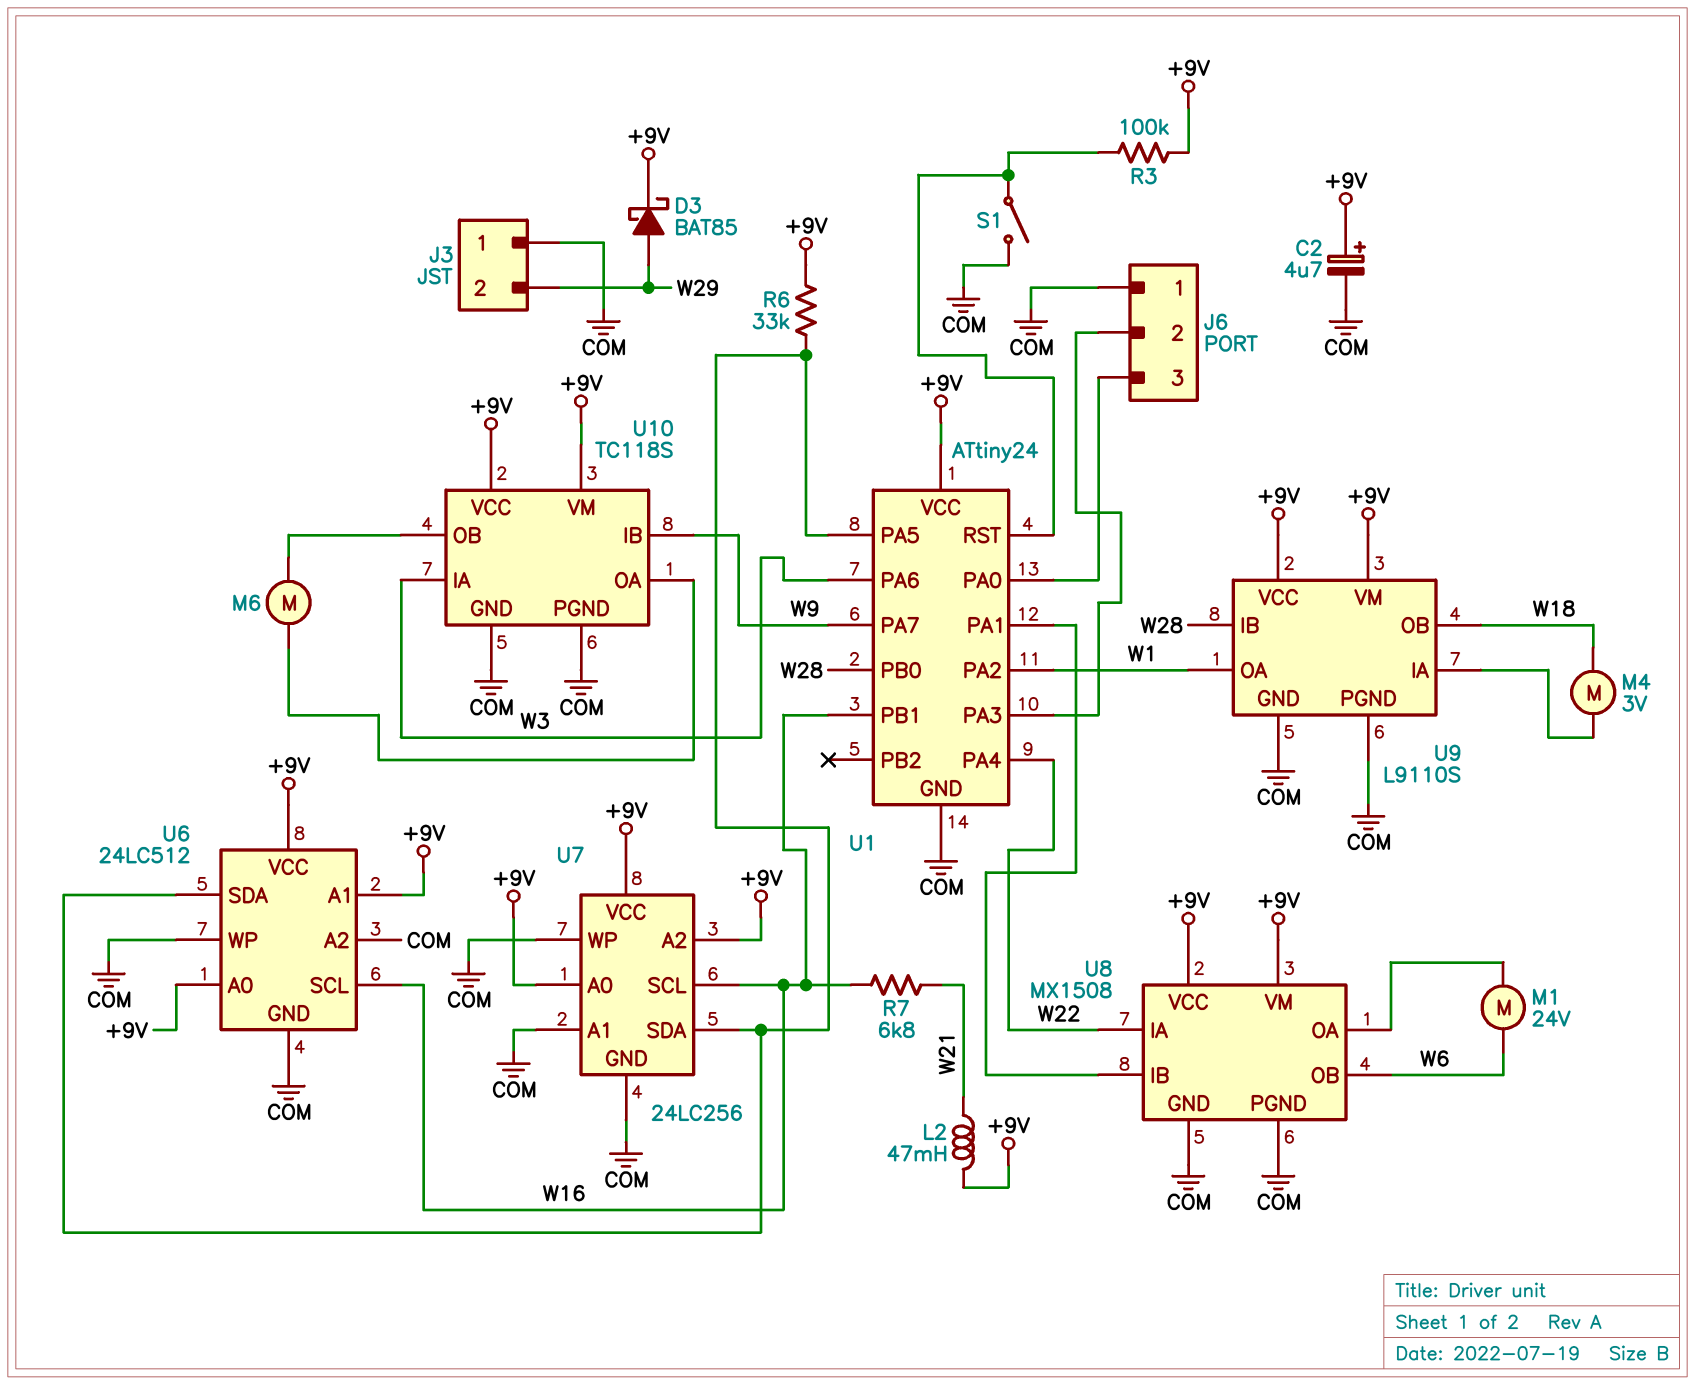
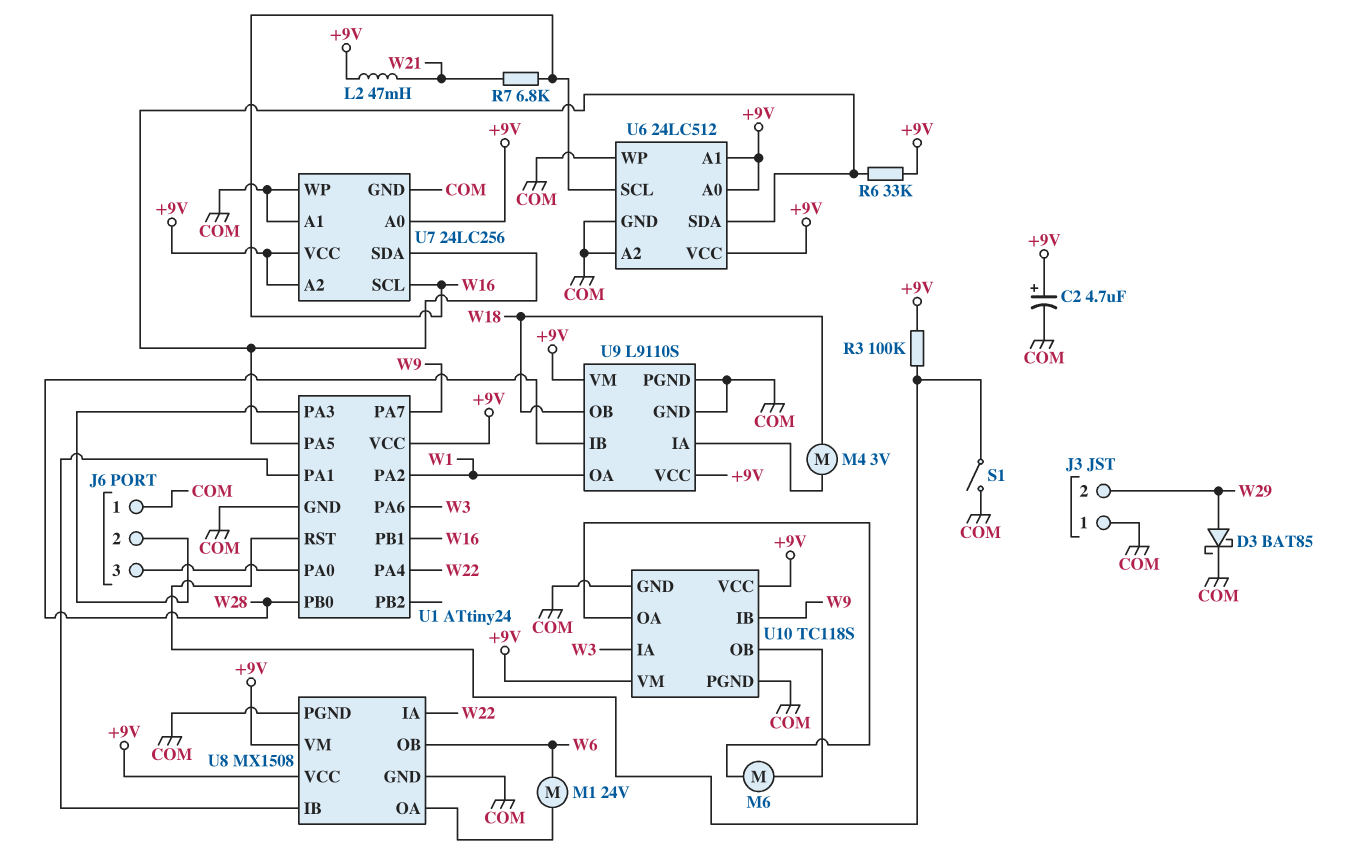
D3: schottky BAT85 (A W29, K +9V) -> schottky BAT85 (A W29, K COM)

